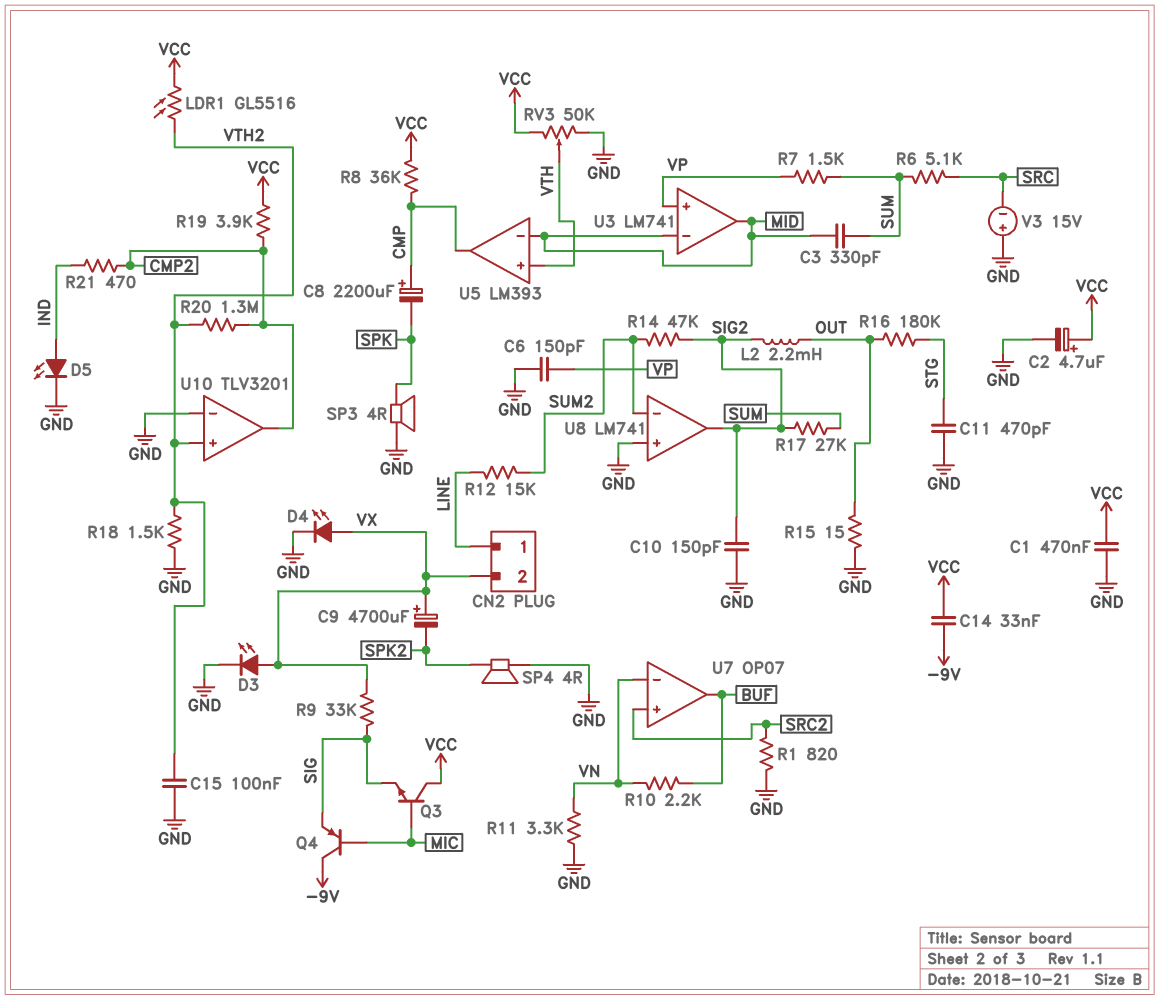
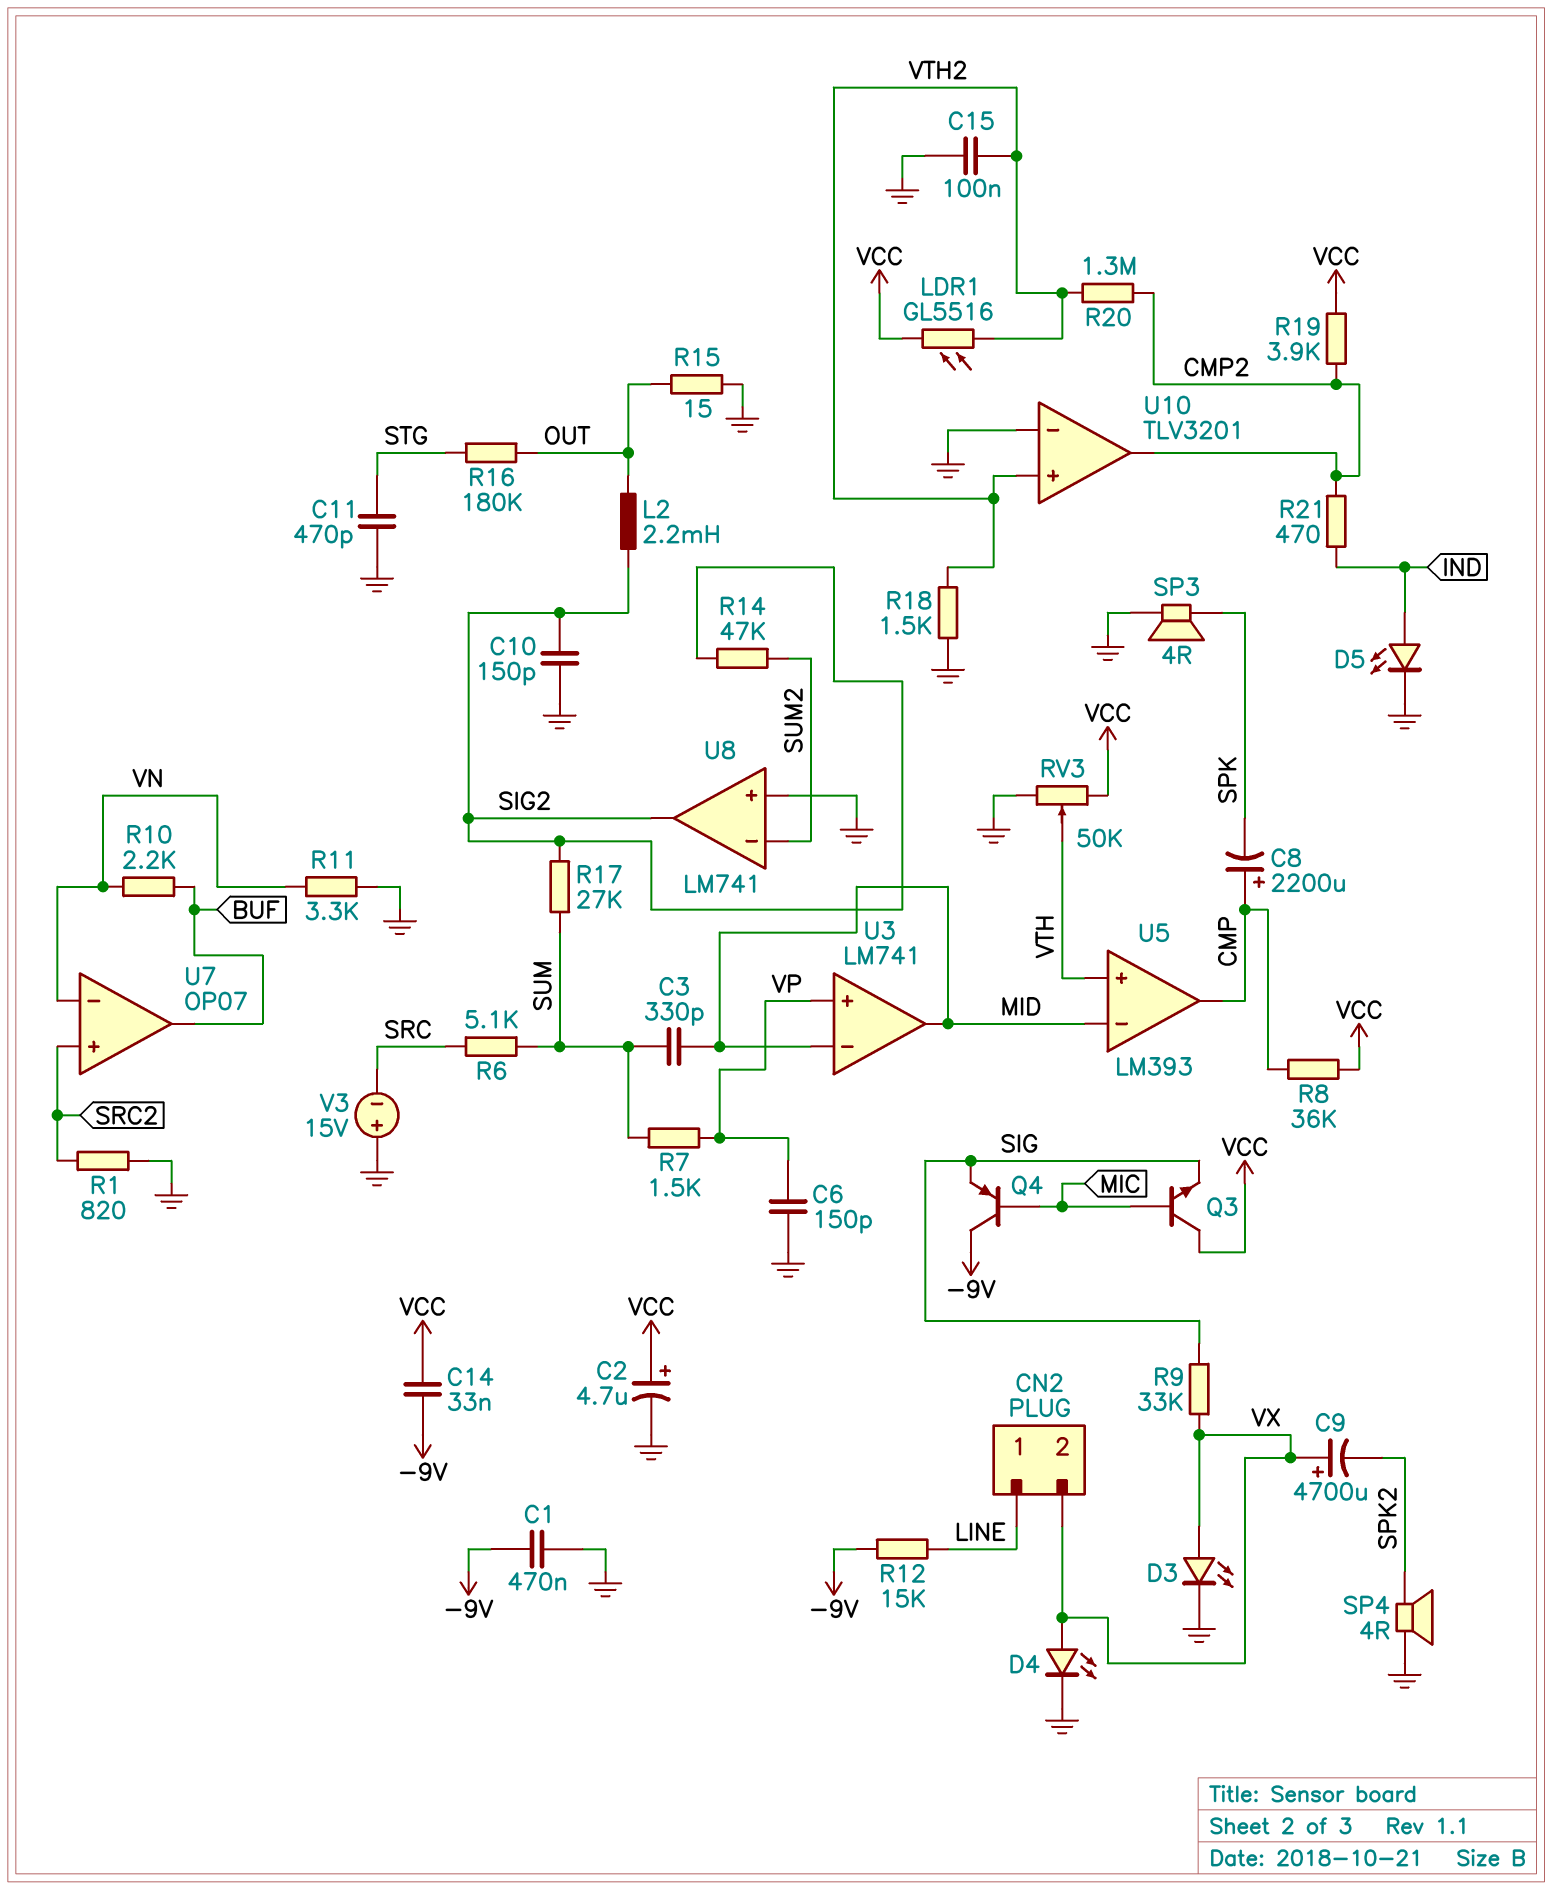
C1: 470nF (GND, VCC) -> 470nF (-9V, GND)
R12: 15k (LINE, SUM2) -> 15k (-9V, LINE)

